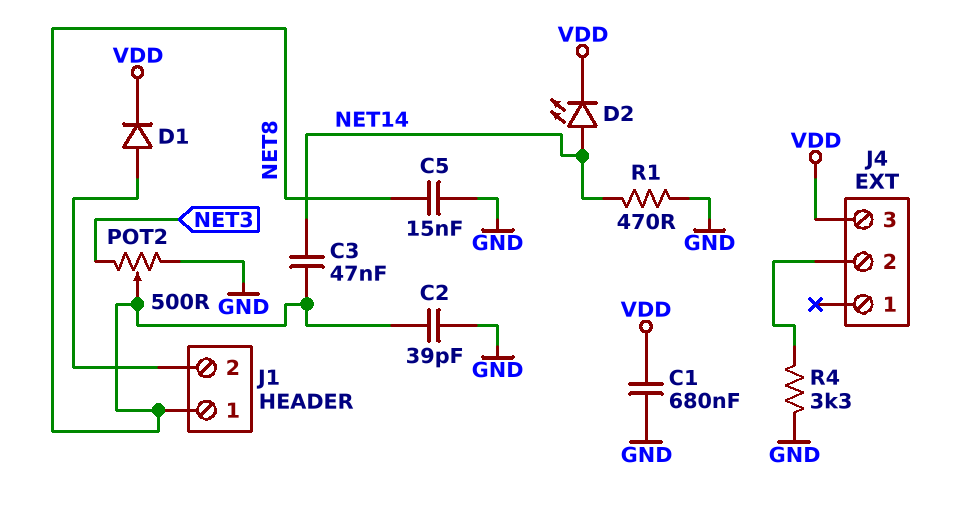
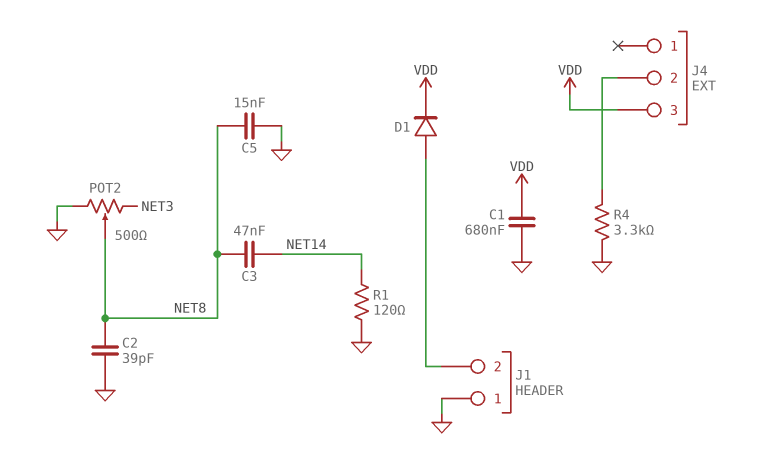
D2: LED (A NET14, K VDD) -> none
J1 pin 1: NET8 -> GND
R1: 470 (GND, NET14) -> 120 (GND, NET14)

